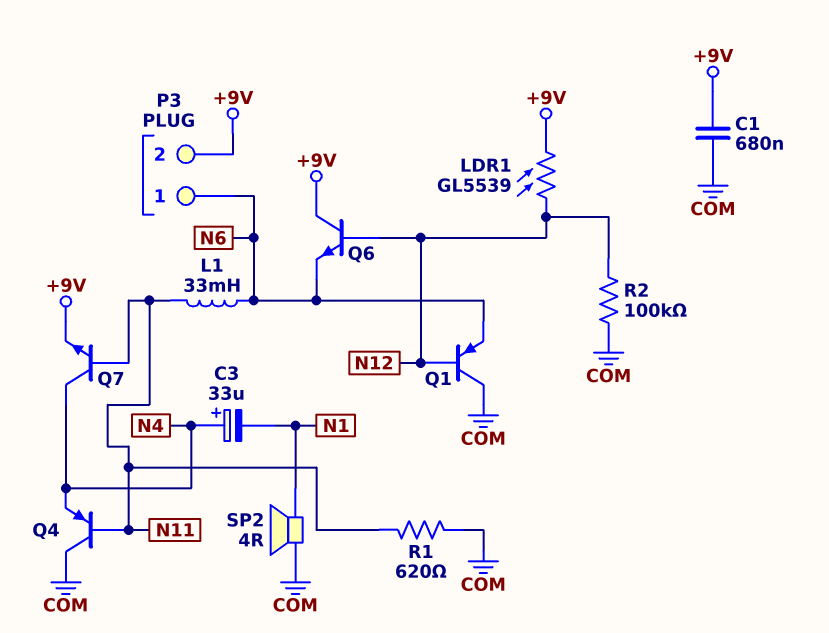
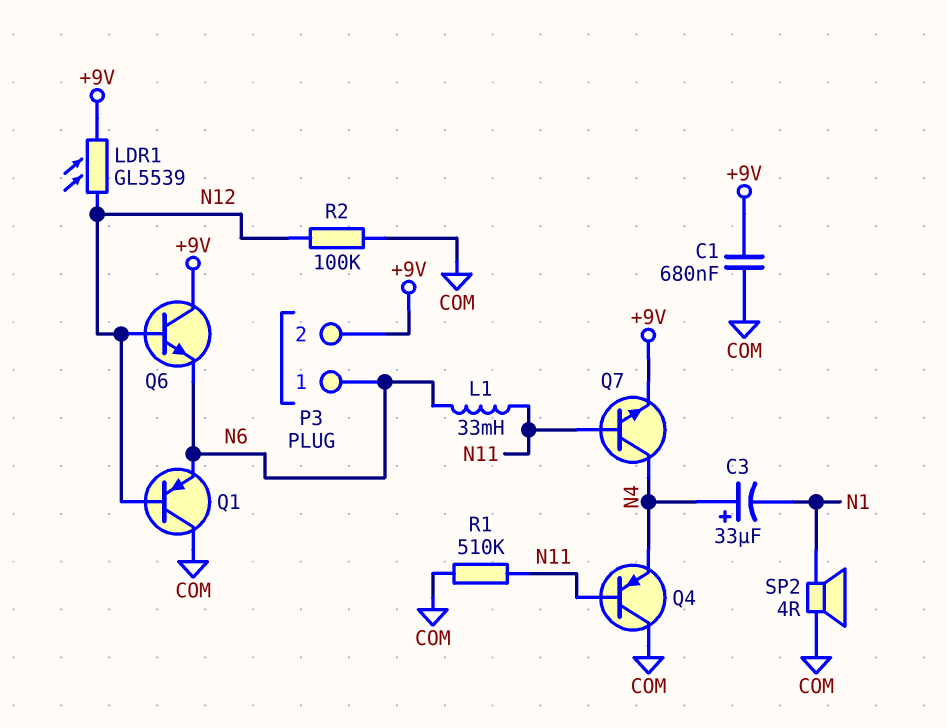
R1: 620 (COM, N11) -> 510k (COM, N11)

